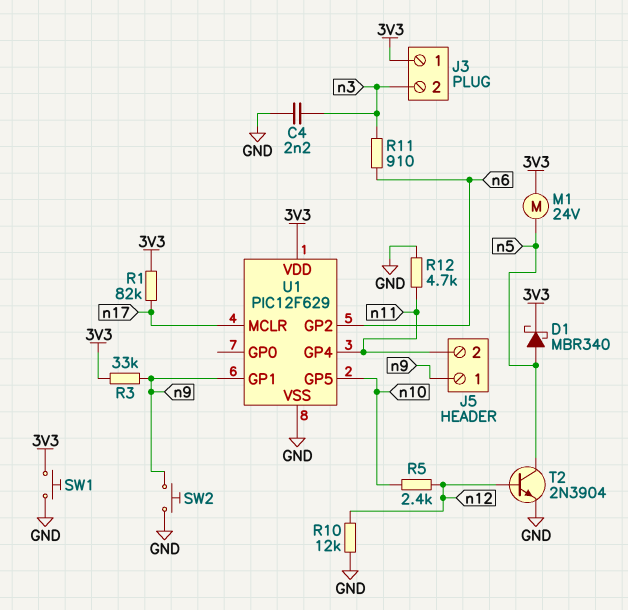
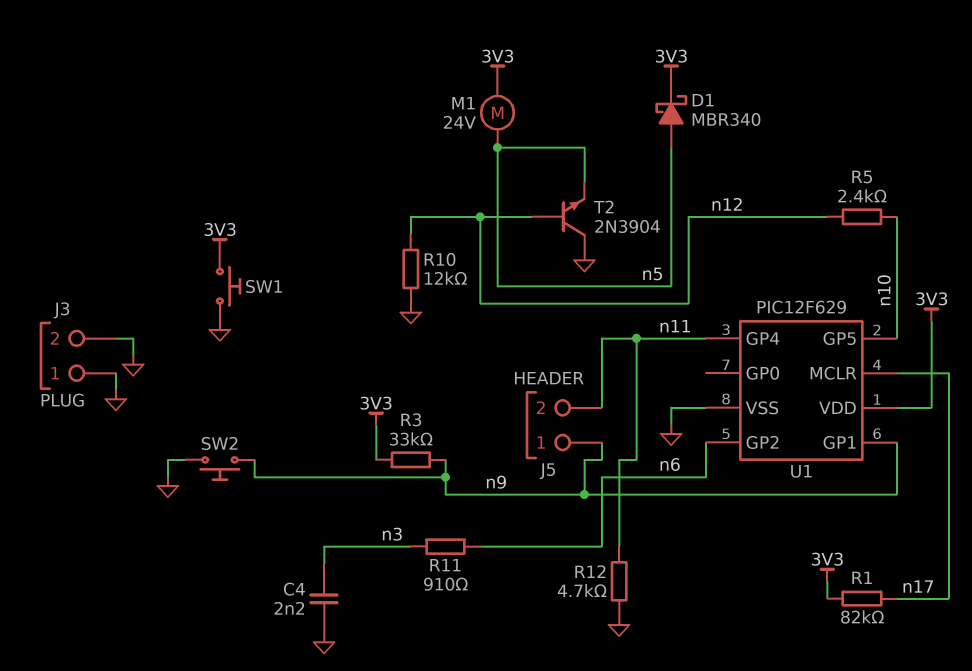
J3 pin 1: 3V3 -> GND
J3 pin 2: n3 -> GND
T2: NPN 2N3904 (B n12, C n5, E GND) -> NPN 2N3904 (B n12, C GND, E n5)

